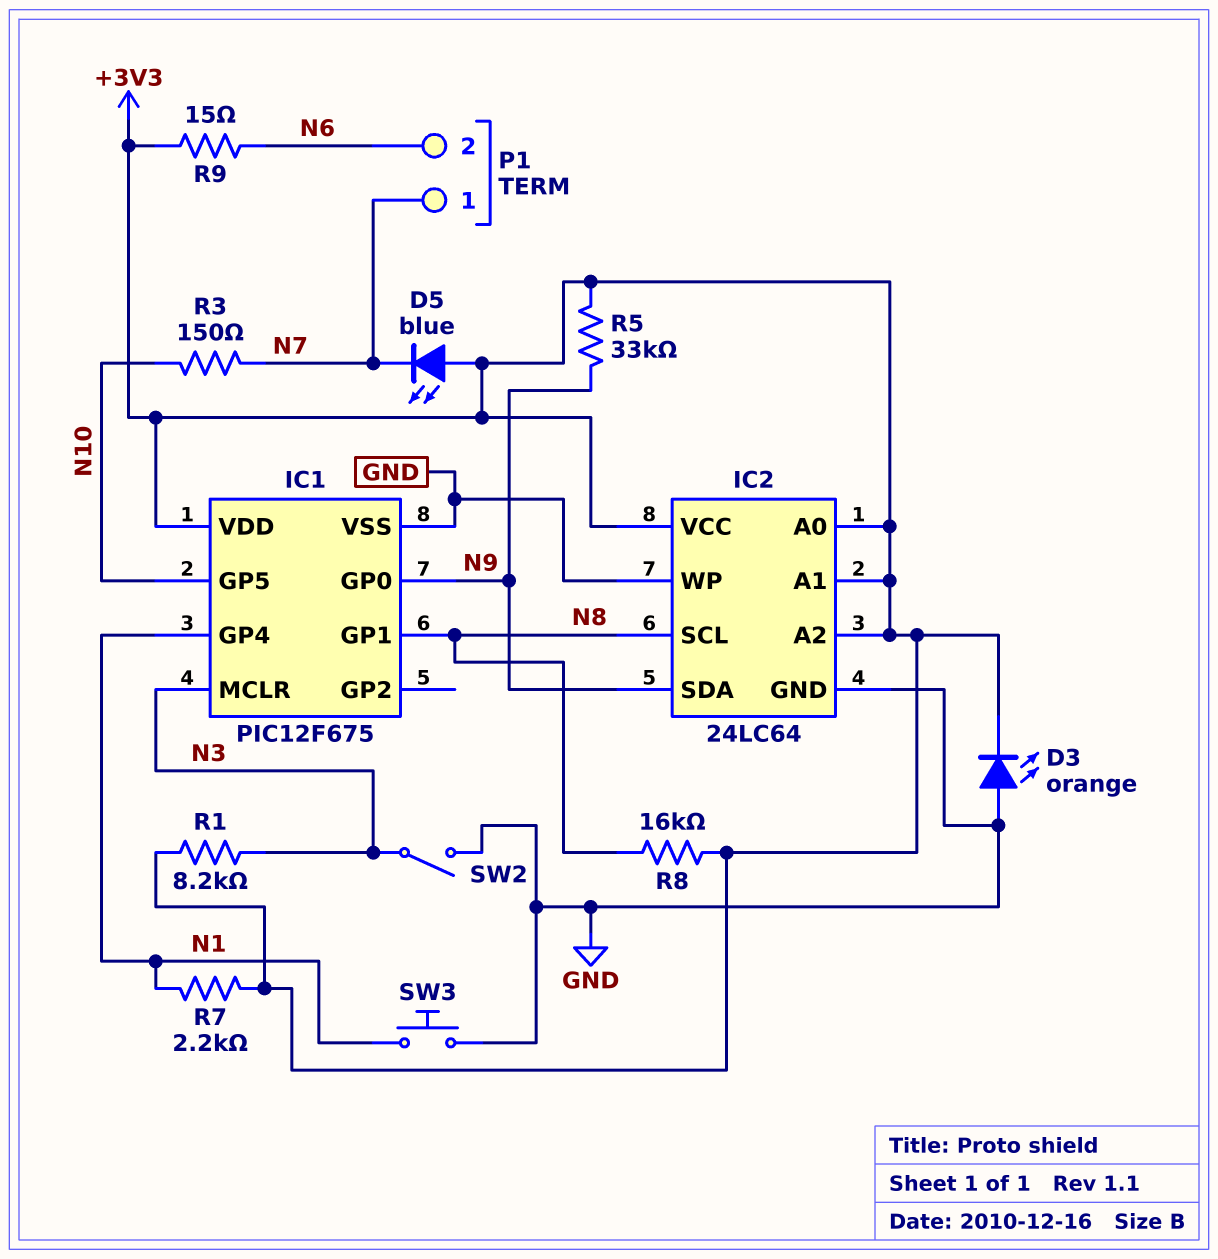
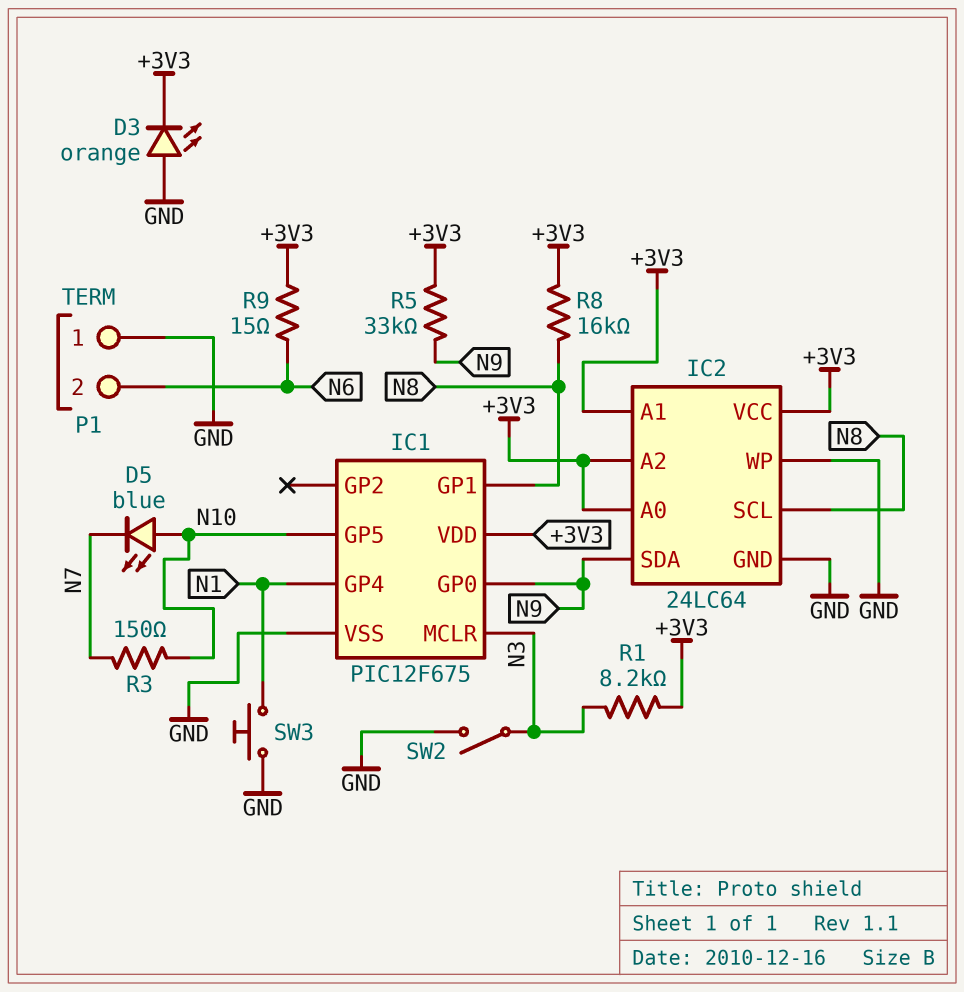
D5: LED blue (A +3V3, K N7) -> LED blue (A N10, K N7)
P1 pin 1: N7 -> GND
R7: 2.2k (+3V3, N1) -> none

